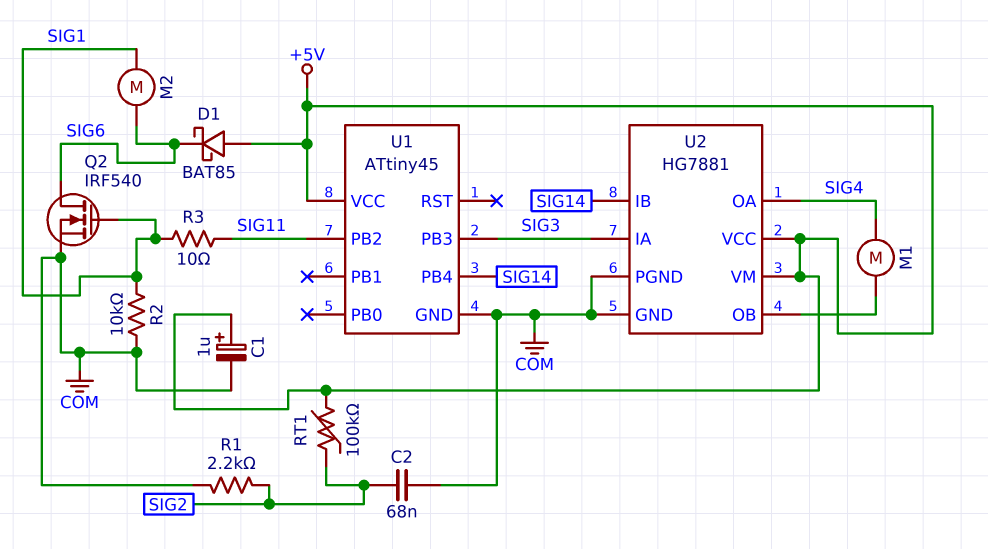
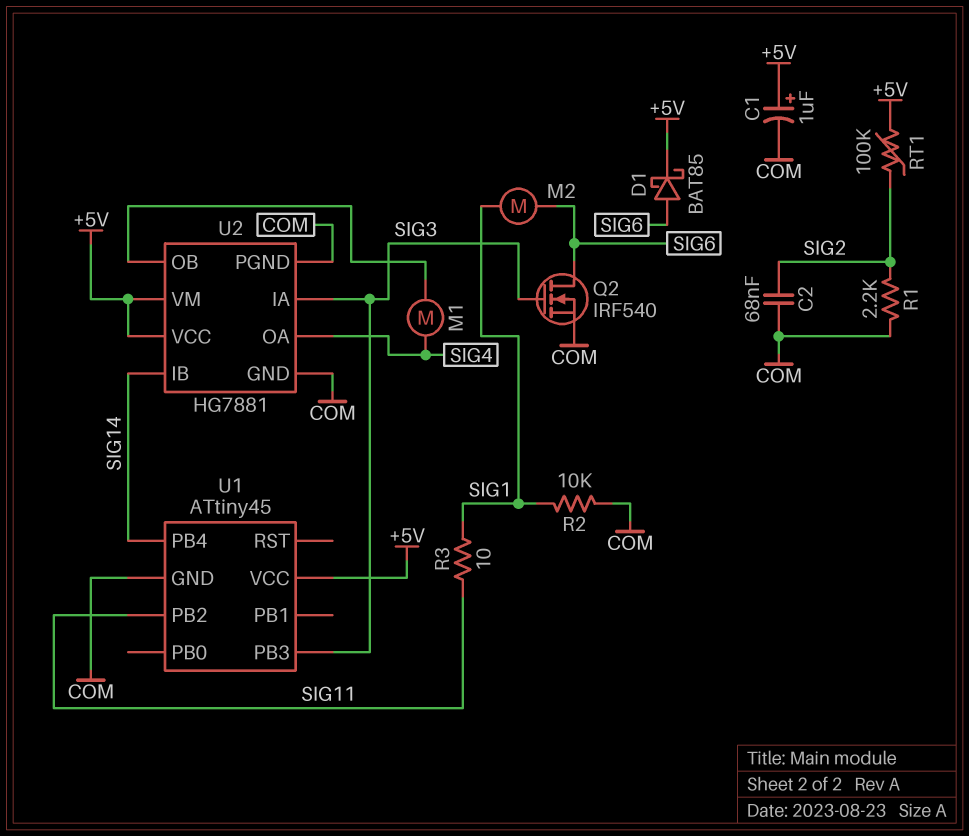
D1: schottky BAT85 (A +5V, K SIG6) -> schottky BAT85 (A SIG6, K +5V)
Q2: NMOS IRF540 (G SIG1, D SIG6, S COM) -> NMOS IRF540 (G SIG3, D SIG6, S COM)

